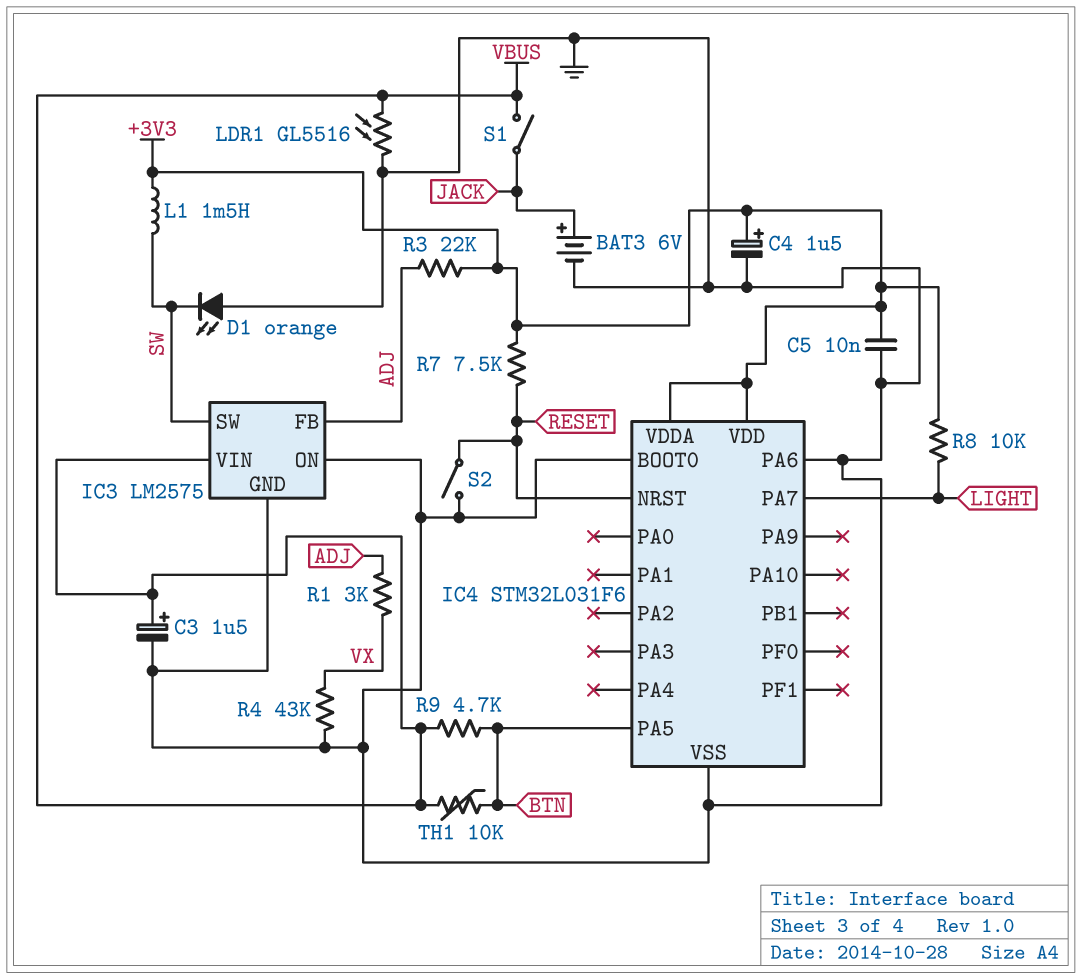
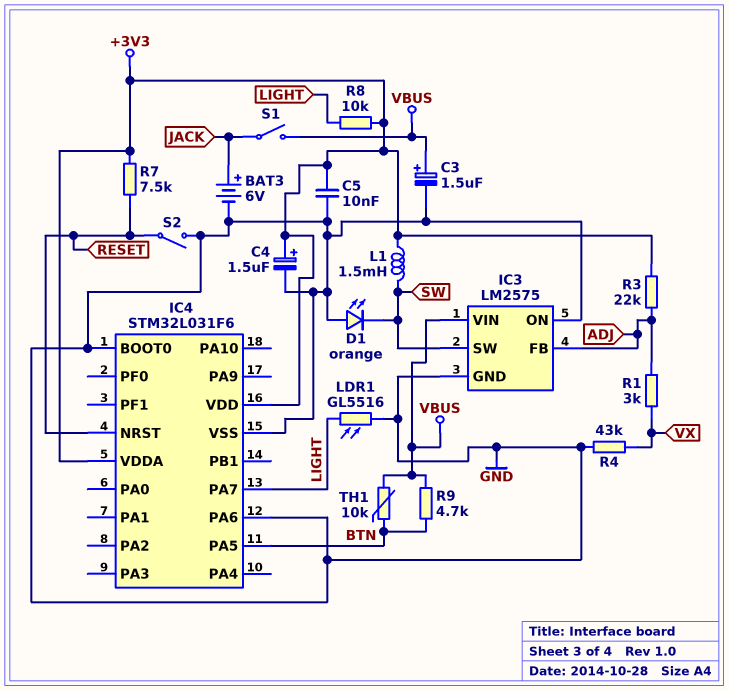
LDR1: GL5516 (GND, VBUS) -> GL5516 (GND, LIGHT)

